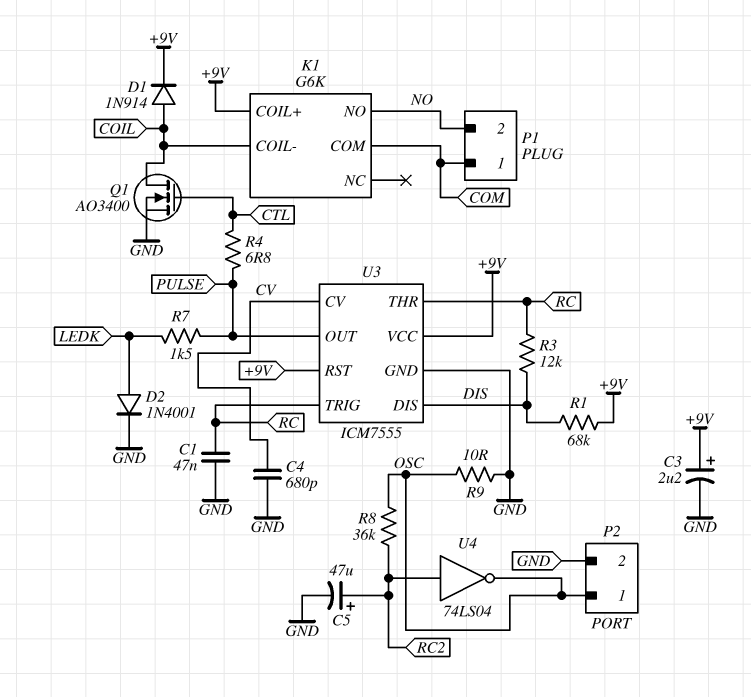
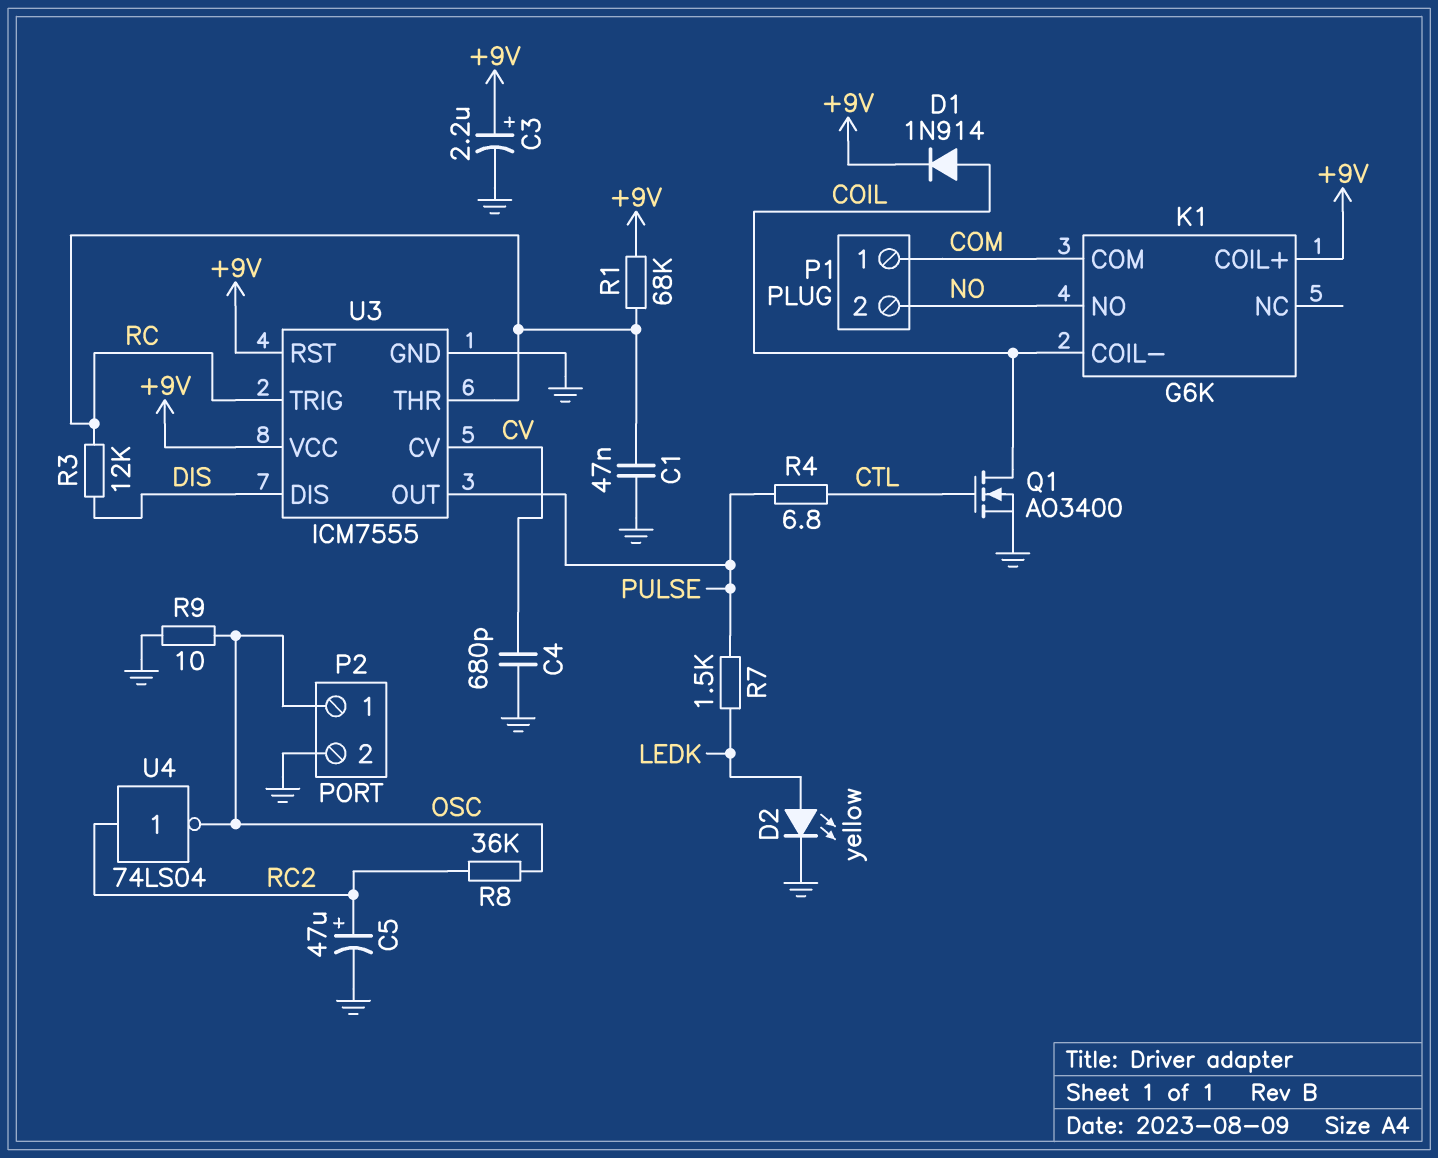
D2: diode 1N4001 (A LEDK, K GND) -> LED yellow (A LEDK, K GND)
R1: 68k (+9V, DIS) -> 68k (+9V, RC)

